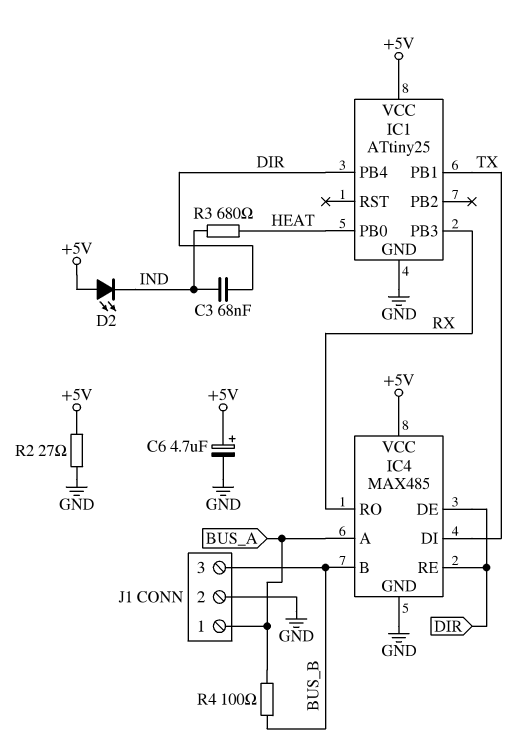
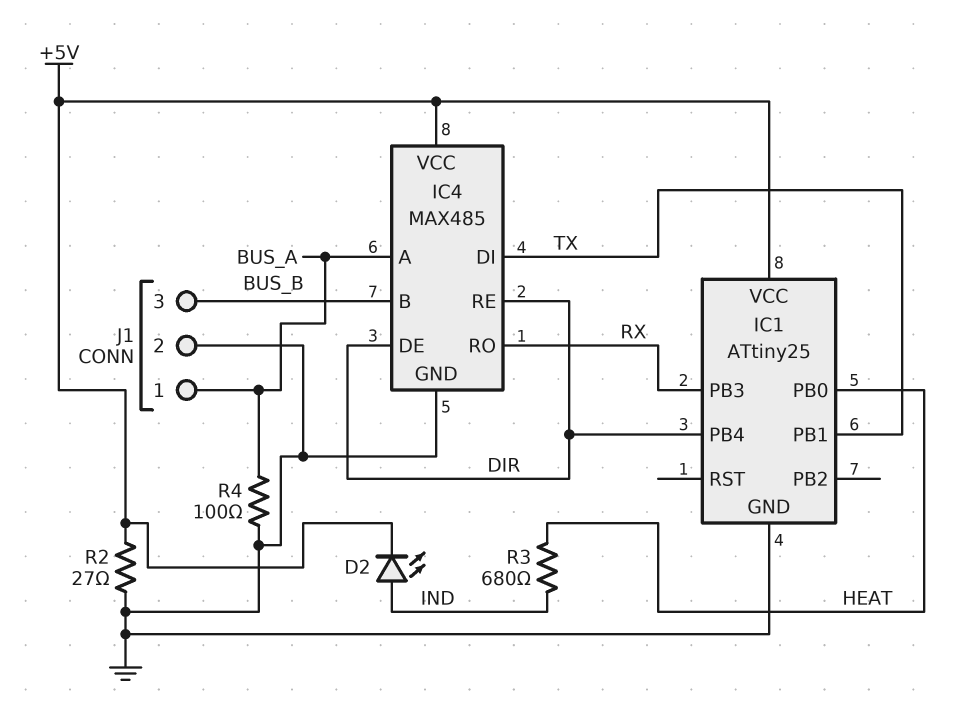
C3: 68nF (DIR, IND) -> none
C6: 4.7uF (plus +5V, minus GND) -> none
D2: LED (A +5V, K IND) -> LED (A IND, K +5V)
R4: 100 (BUS_A, BUS_B) -> 100 (BUS_A, GND)

